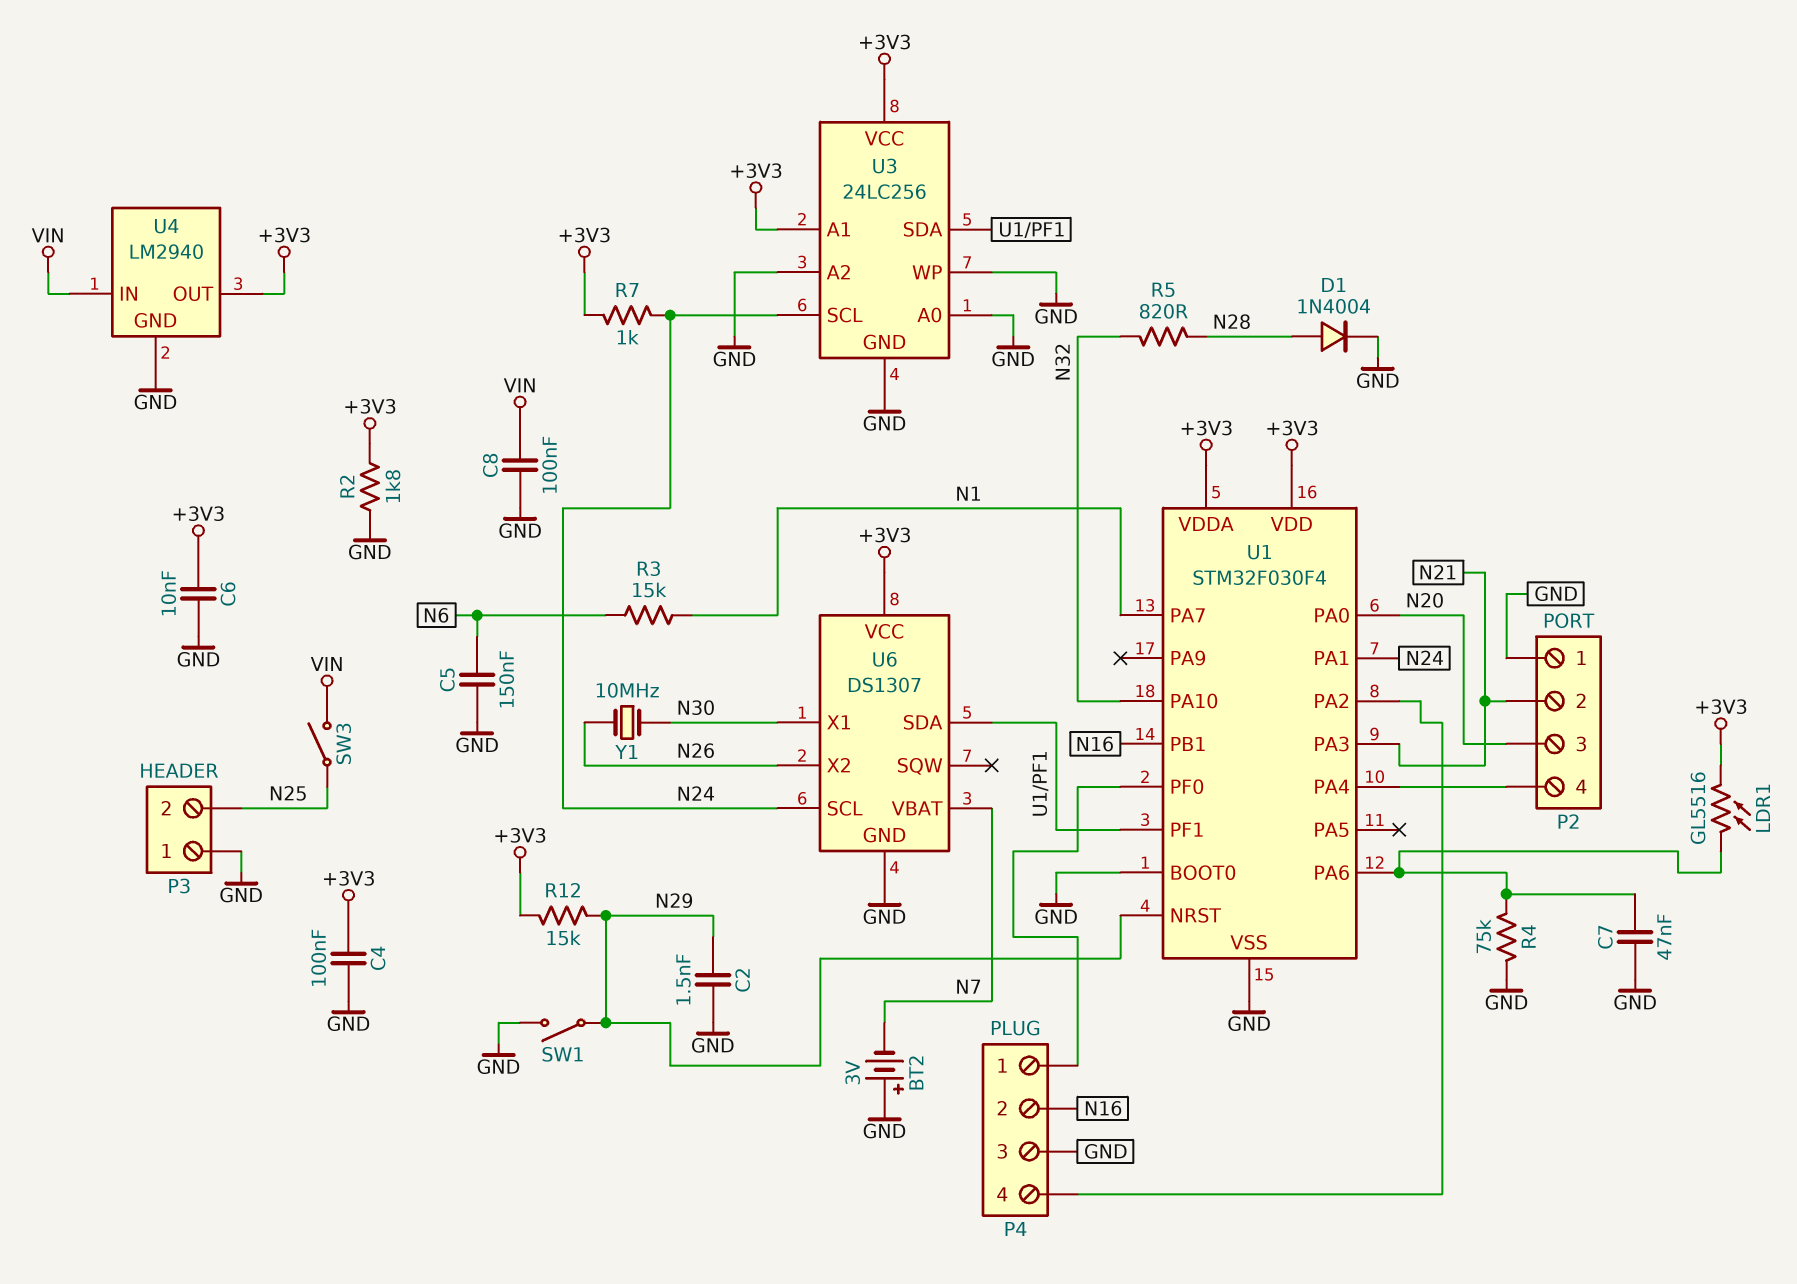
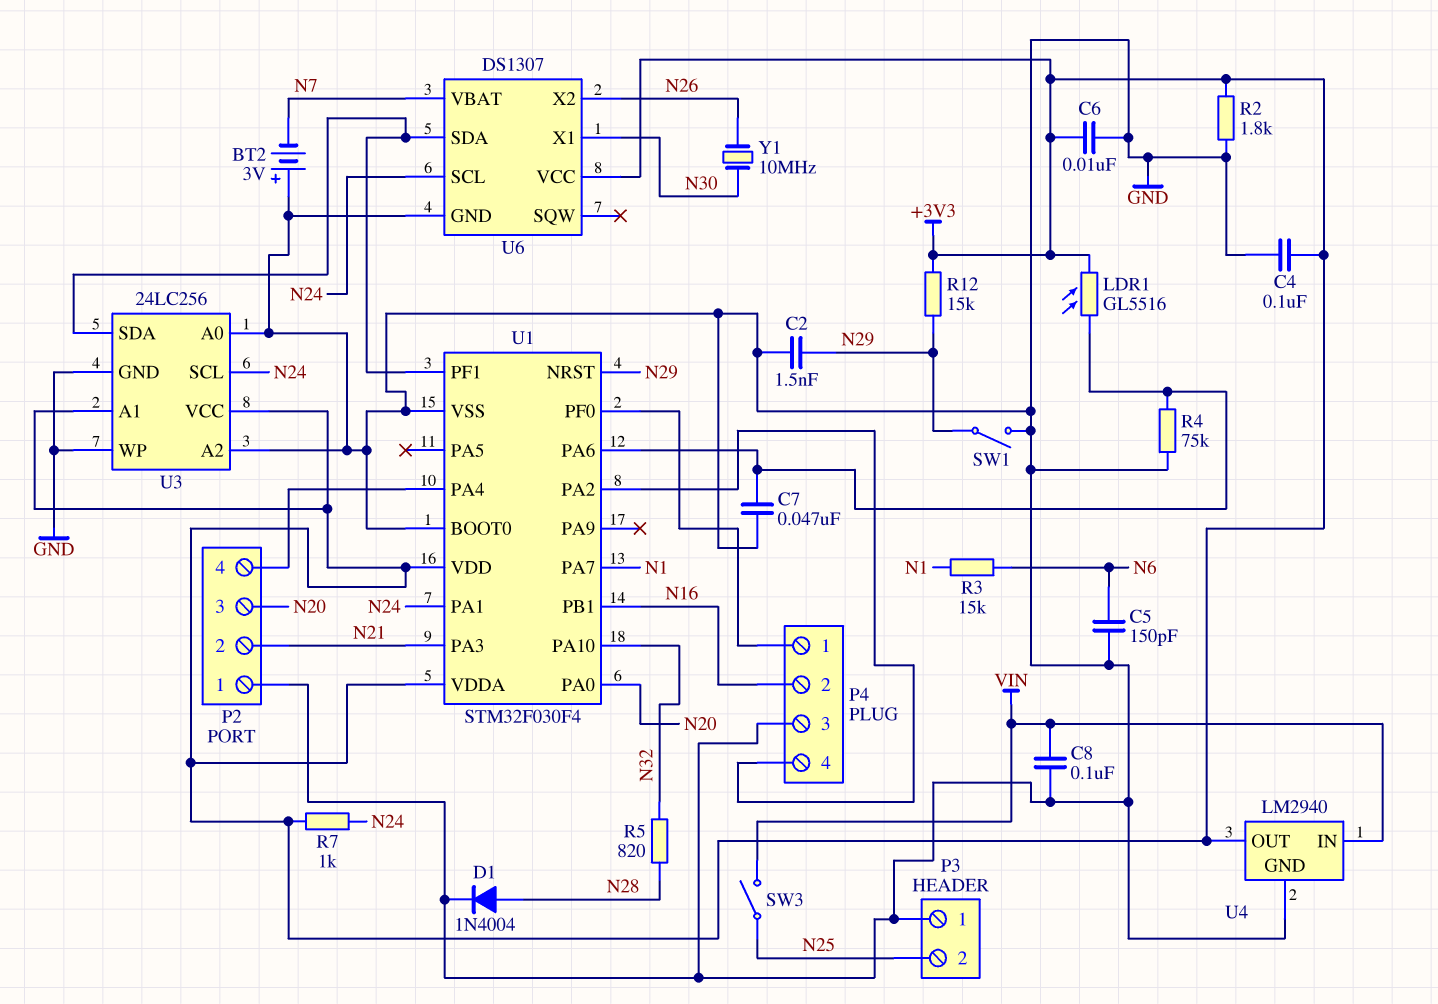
C5: 150nF (GND, N6) -> 150pF (GND, N6)

